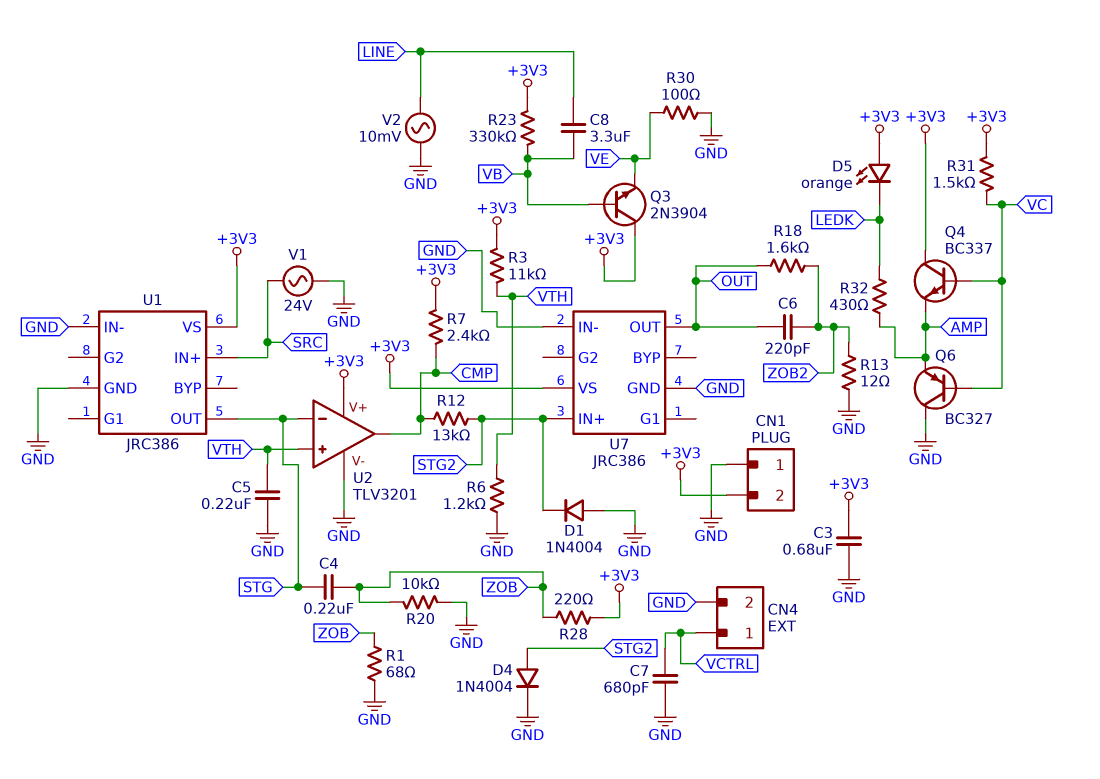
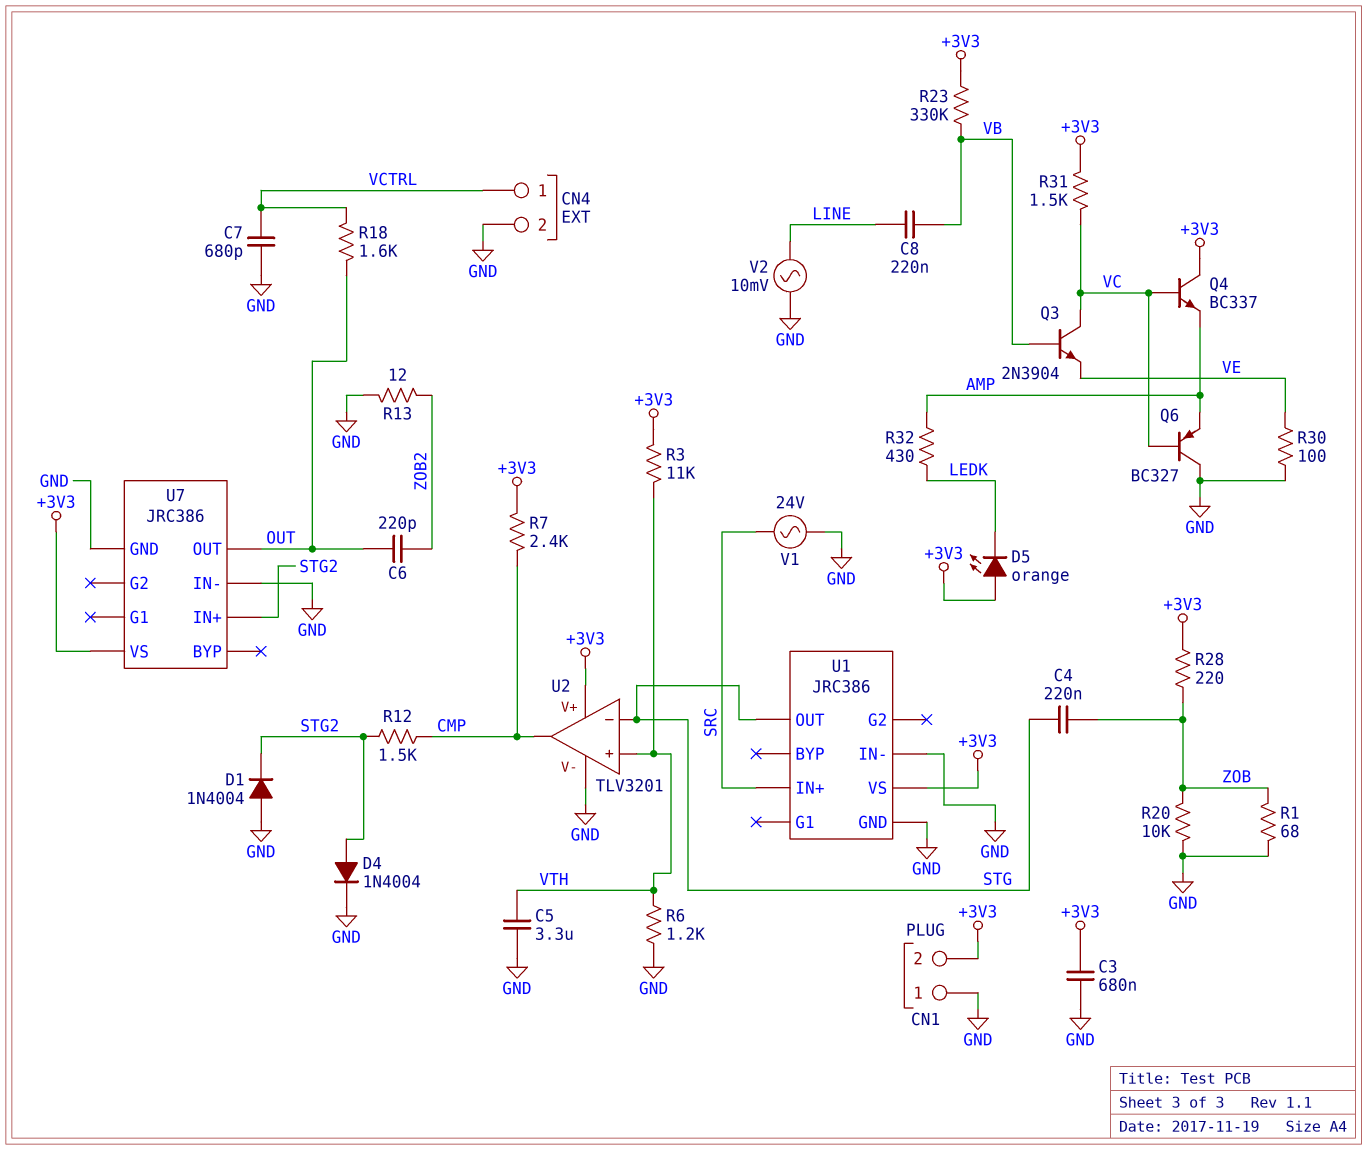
C5: 220nF (GND, VTH) -> 3.3uF (GND, VTH)
C8: 3.3uF (LINE, VB) -> 220nF (LINE, VB)
Q3: NPN 2N3904 (B VB, C +3V3, E VE) -> NPN 2N3904 (B VB, C VC, E VE)
R12: 13k (CMP, STG2) -> 1.5k (CMP, STG2)
R18: 1.6k (OUT, ZOB2) -> 1.6k (OUT, VCTRL)

